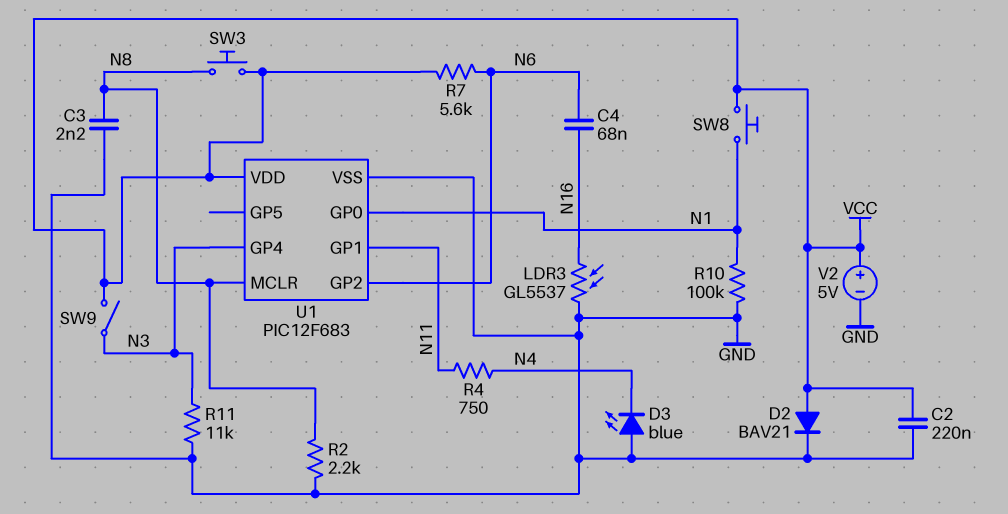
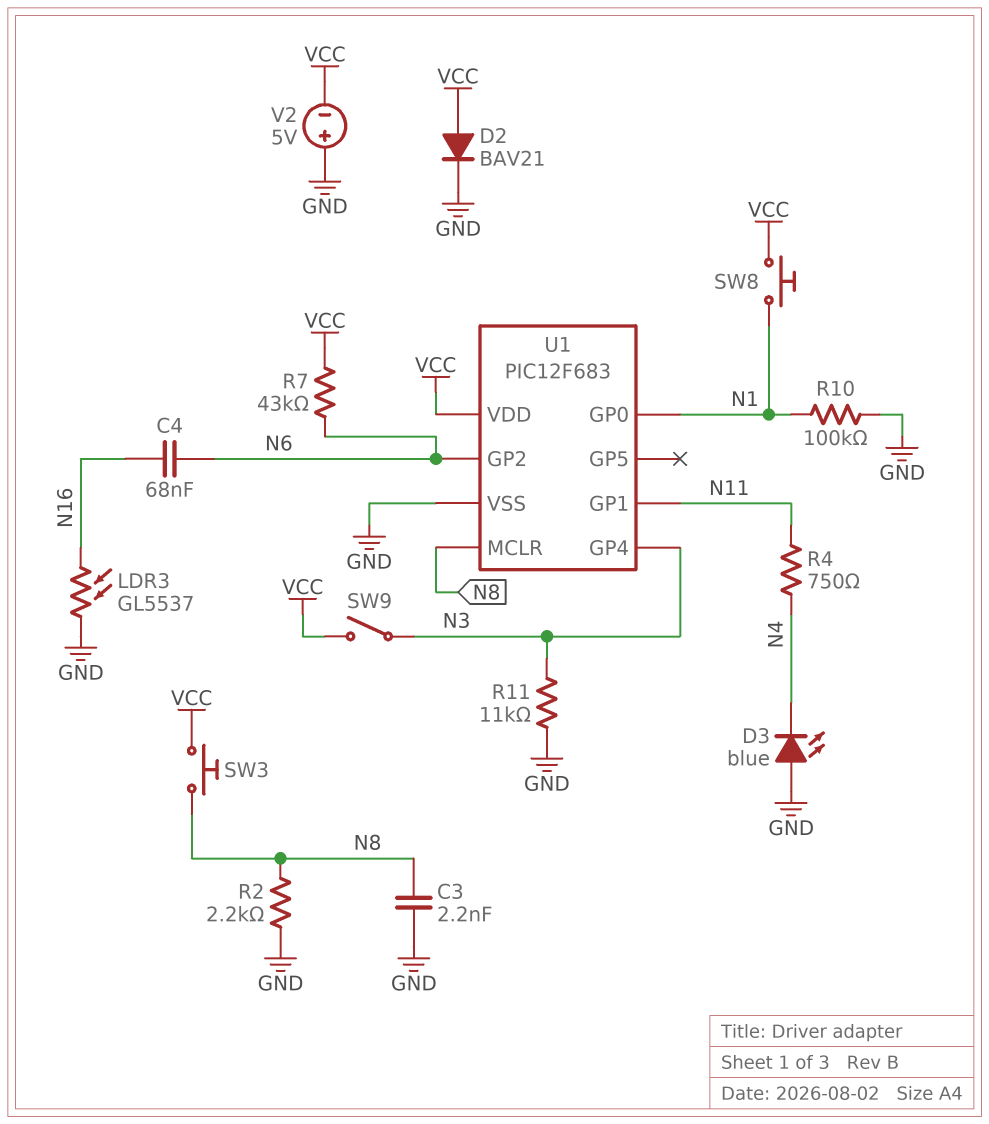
C2: 220nF (GND, VCC) -> none
R7: 5.6k (N6, VCC) -> 43k (N6, VCC)
V2: 5V (plus VCC, minus GND) -> 5V (plus GND, minus VCC)

